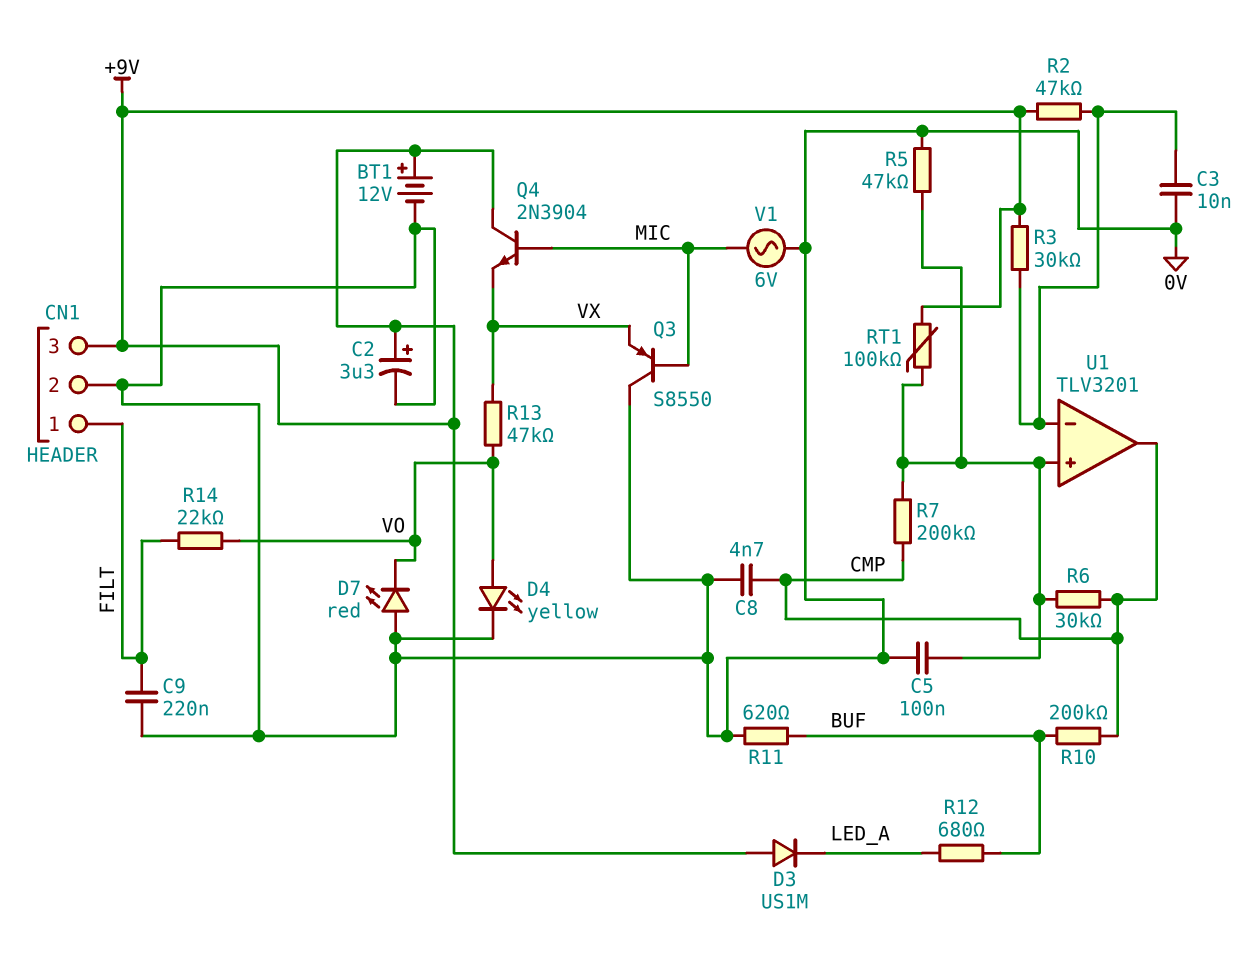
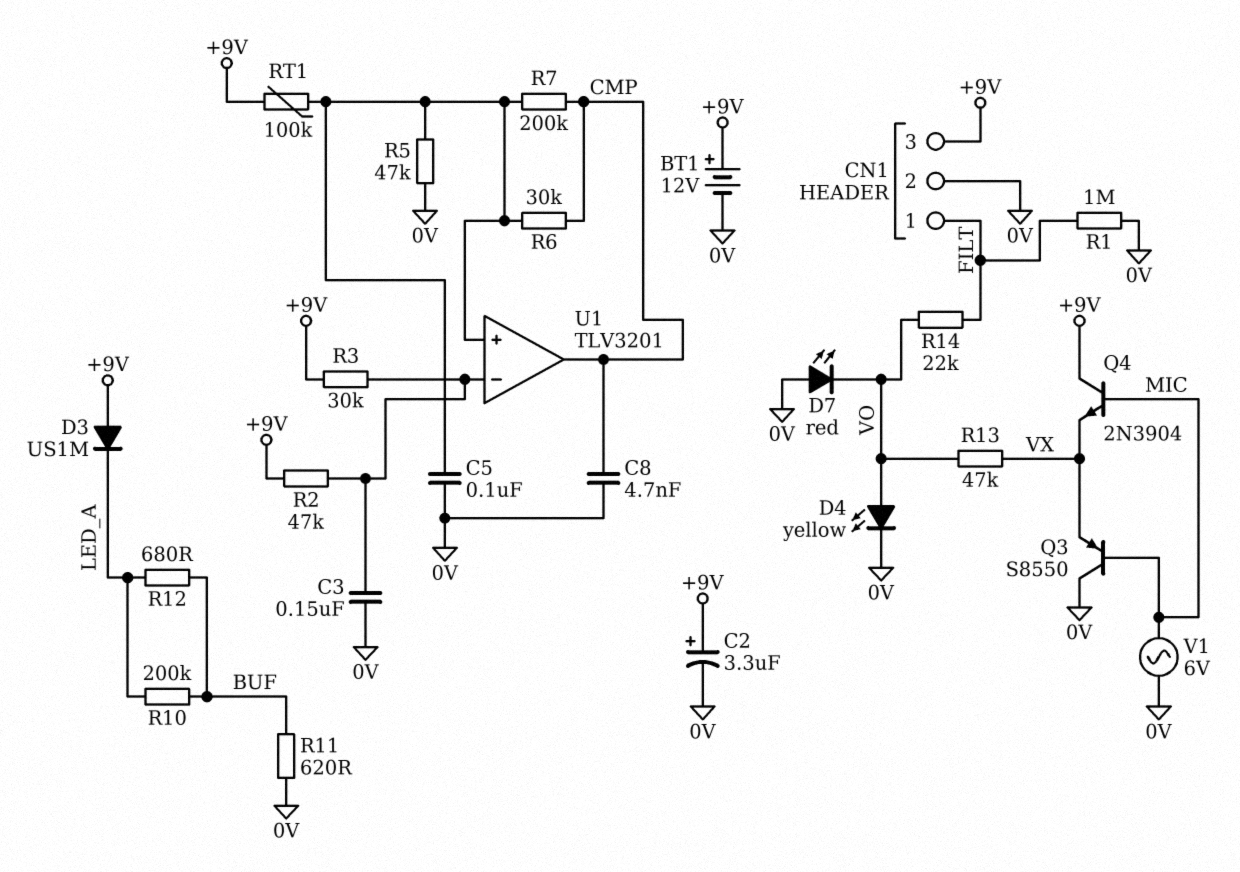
C3: 10nF (0V, U1/in-) -> 150nF (0V, U1/in-)
C9: 220nF (0V, FILT) -> none
R1: none -> 1M (0V, FILT)
R10: 200k (BUF, CMP) -> 200k (BUF, LED_A)

